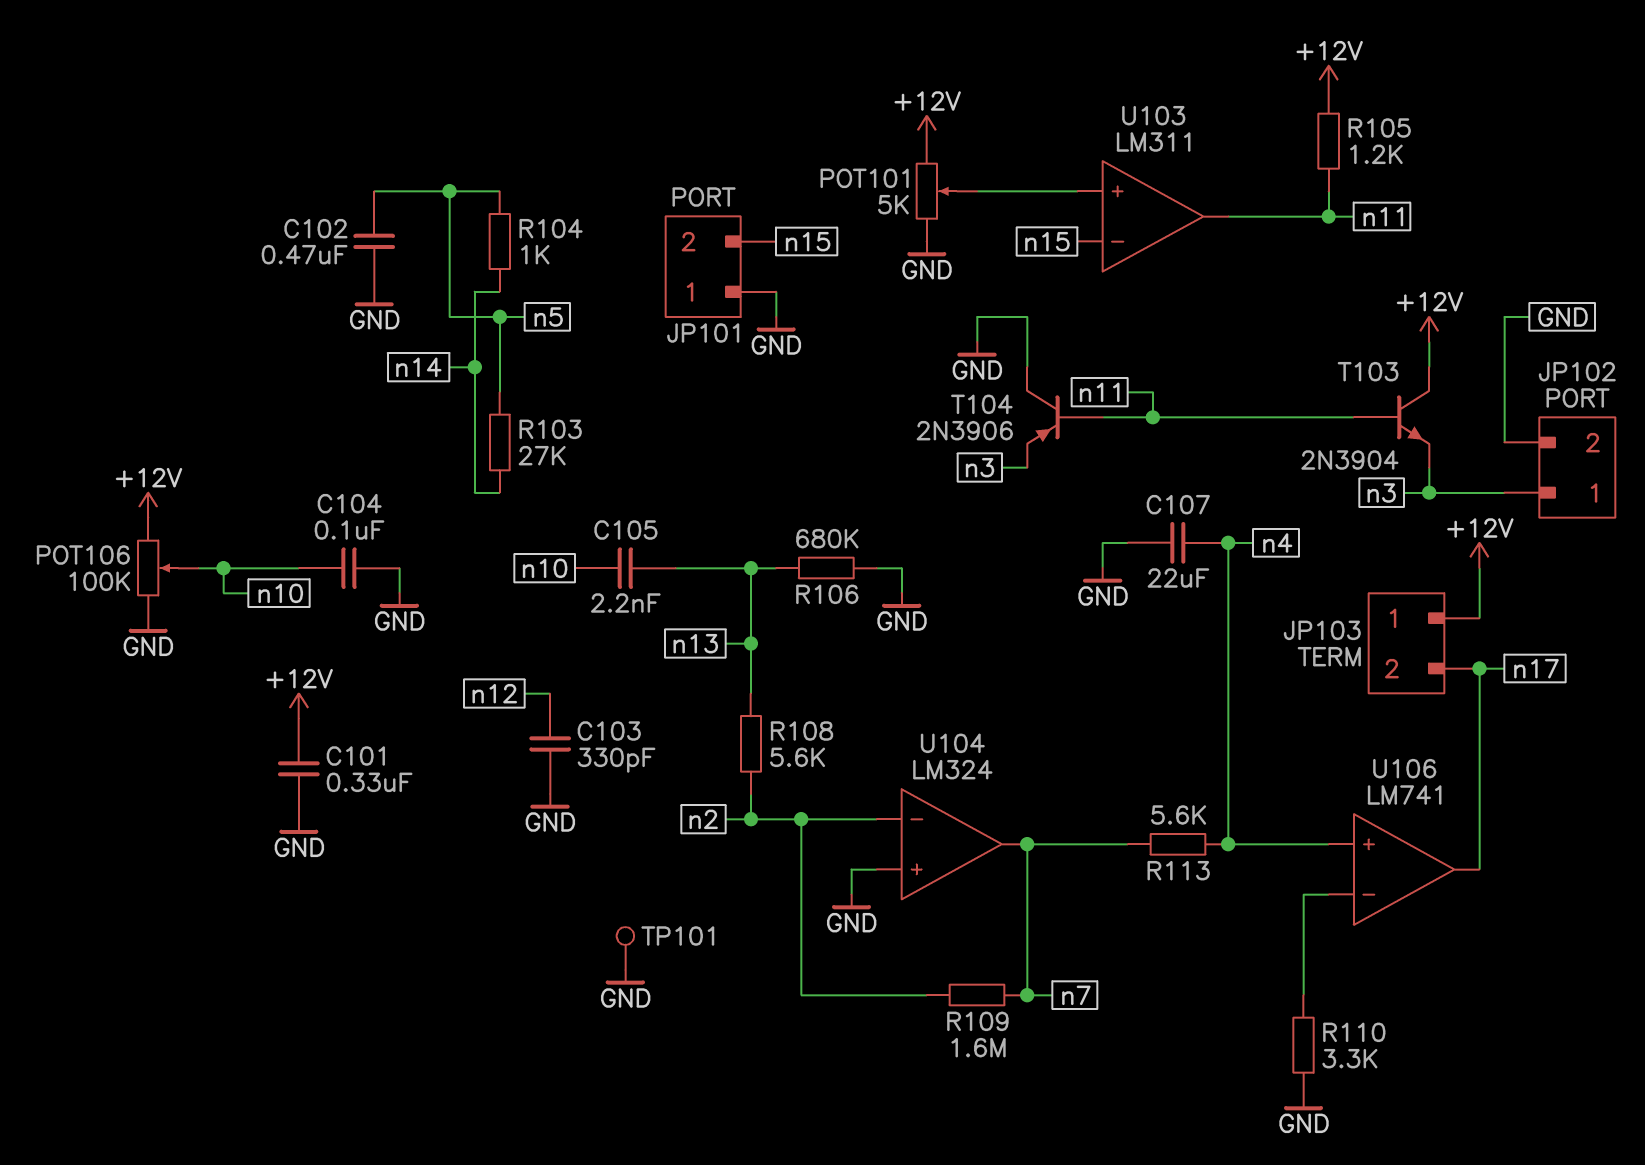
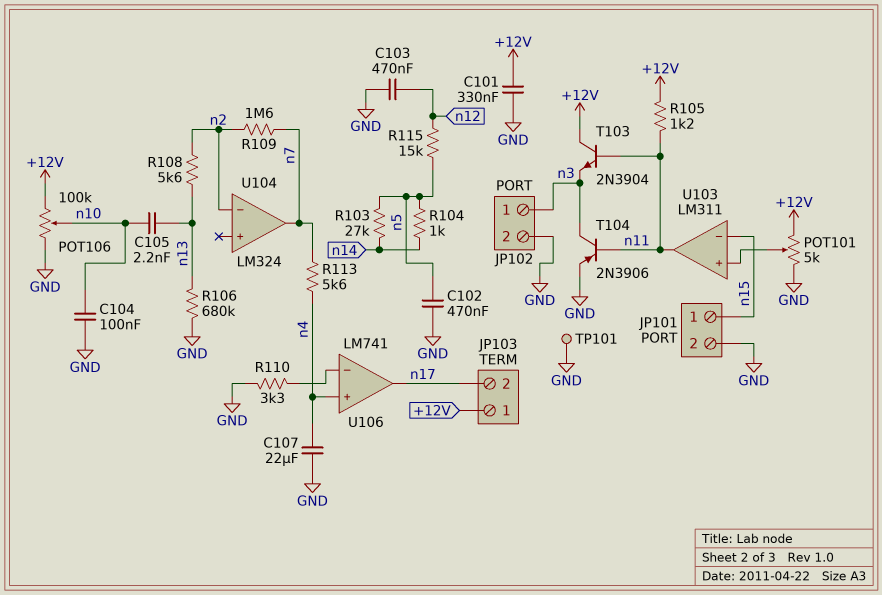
C103: 330pF (GND, n12) -> 470nF (GND, n12)
JP101 pin 1: GND -> n15
JP101 pin 2: n15 -> GND
R115: none -> 15k (n5, n12)
T104: PNP 2N3906 (B n11, C GND, E n3) -> PNP 2N3906 (B n11, C n3, E GND)
U104 pin in+: GND -> none

